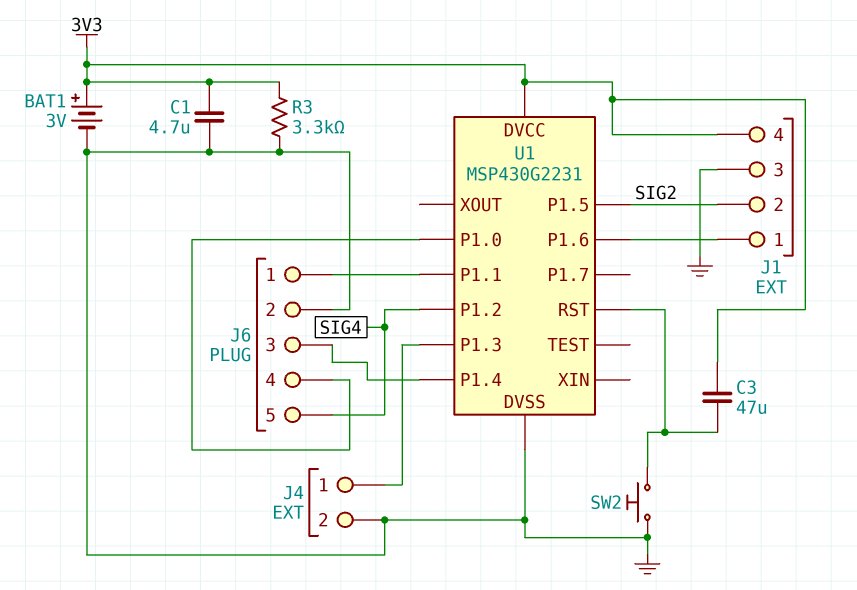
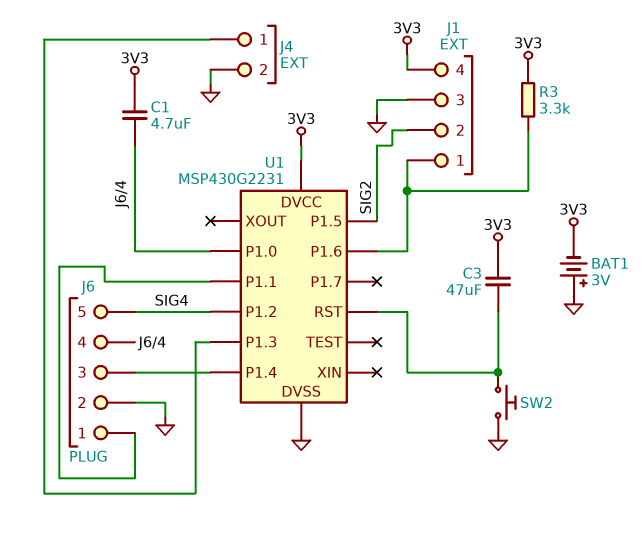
BAT1: 3V (plus 3V3, minus GND) -> 3V (plus GND, minus 3V3)
C1: 4.7uF (3V3, GND) -> 4.7uF (3V3, J6/4)
R3: 3.3k (3V3, GND) -> 3.3k (3V3, J1/1)

